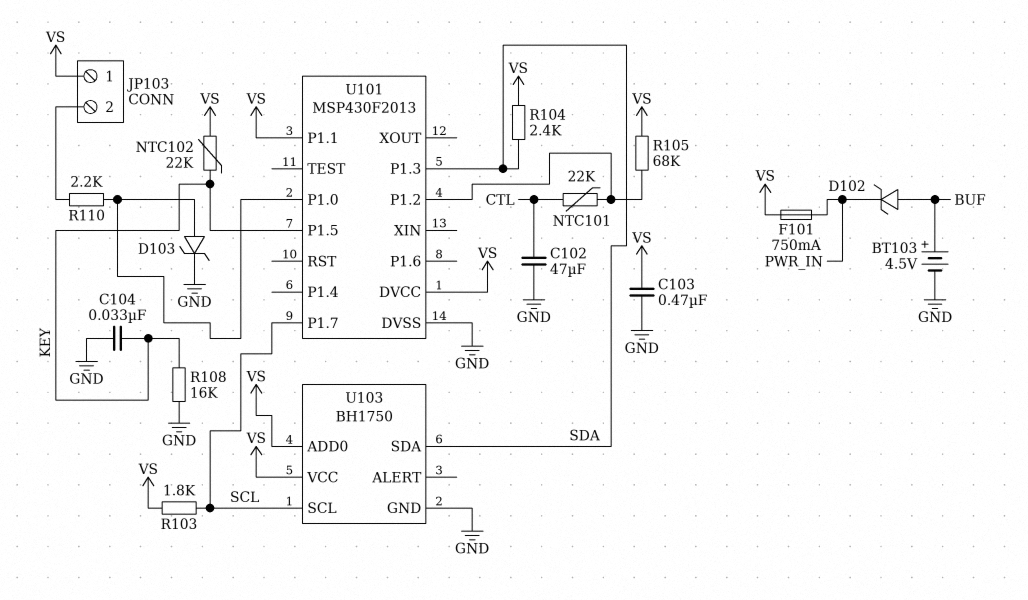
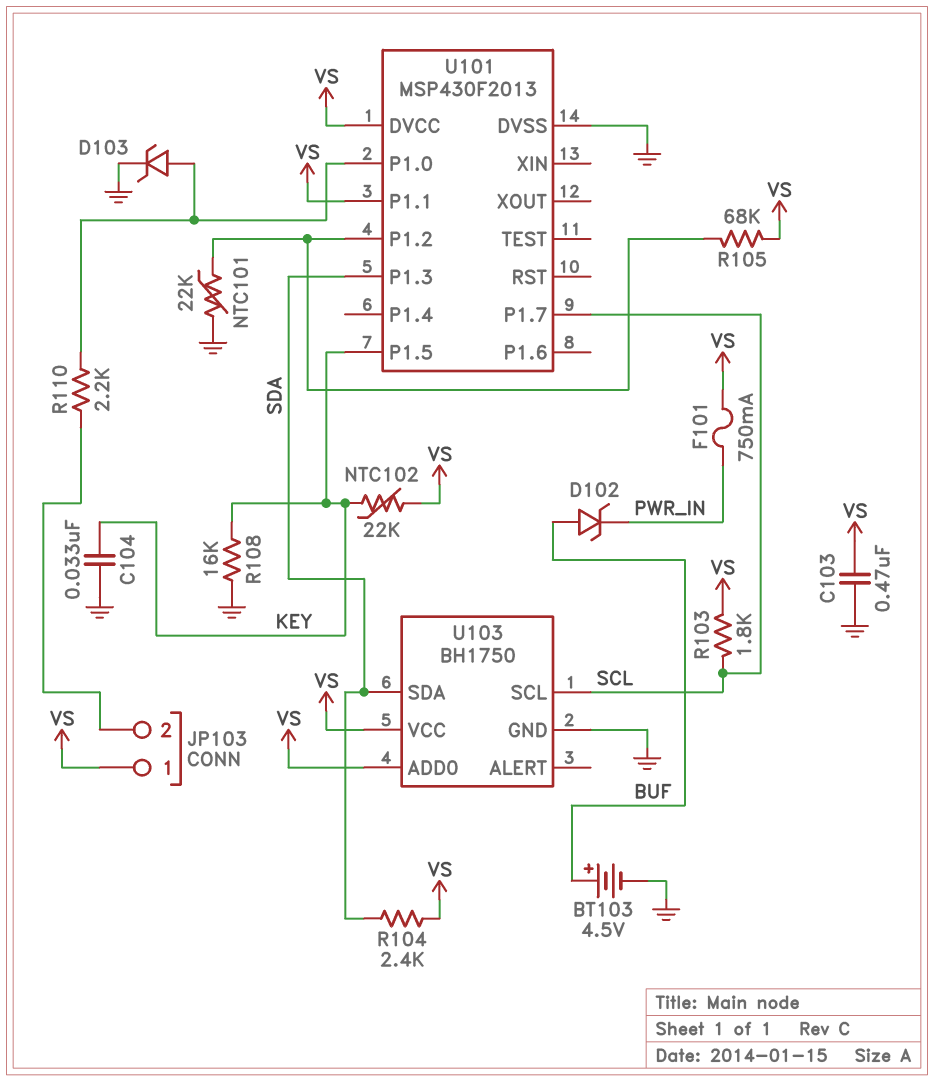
C102: 47uF (CTL, GND) -> none
NTC101: 22k (CTL, U101/P1.2) -> 22k (GND, U101/P1.2)

